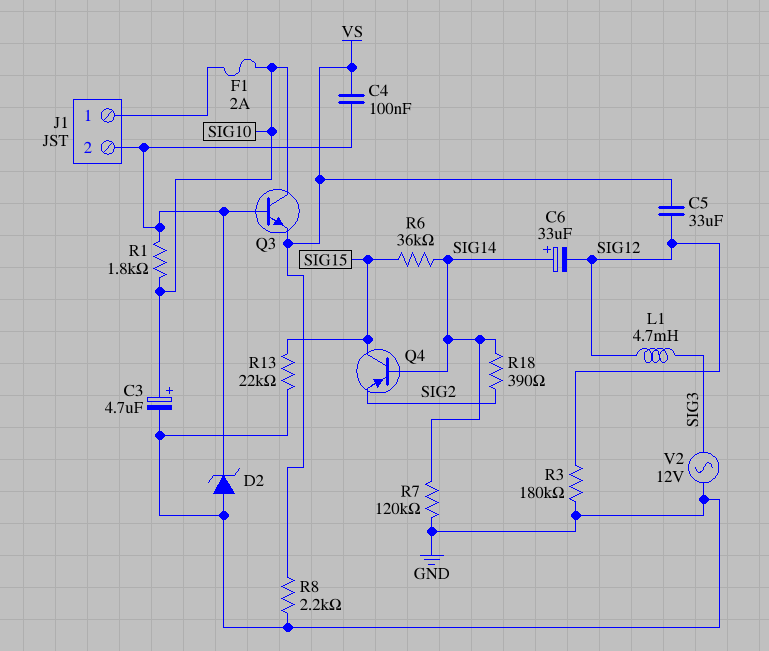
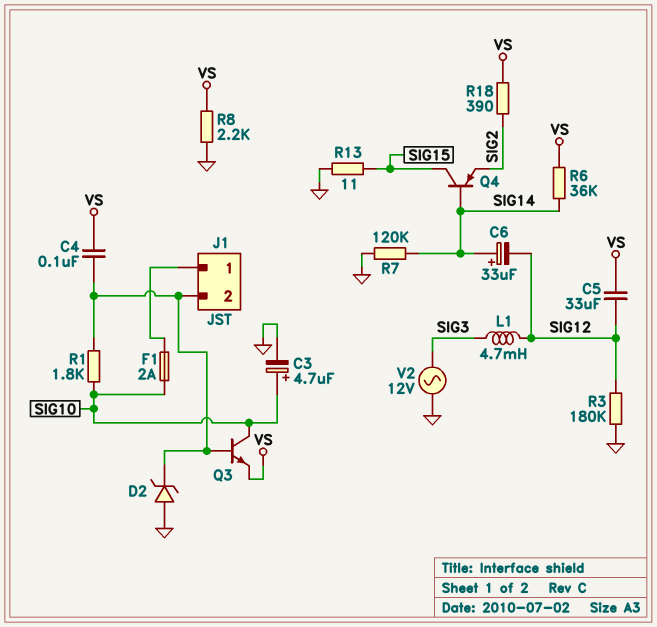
R6: 36k (SIG14, SIG15) -> 36k (SIG14, VS)
R13: 22k (GND, SIG15) -> 11 (GND, SIG15)
R18: 390 (SIG2, SIG14) -> 390 (SIG2, VS)

